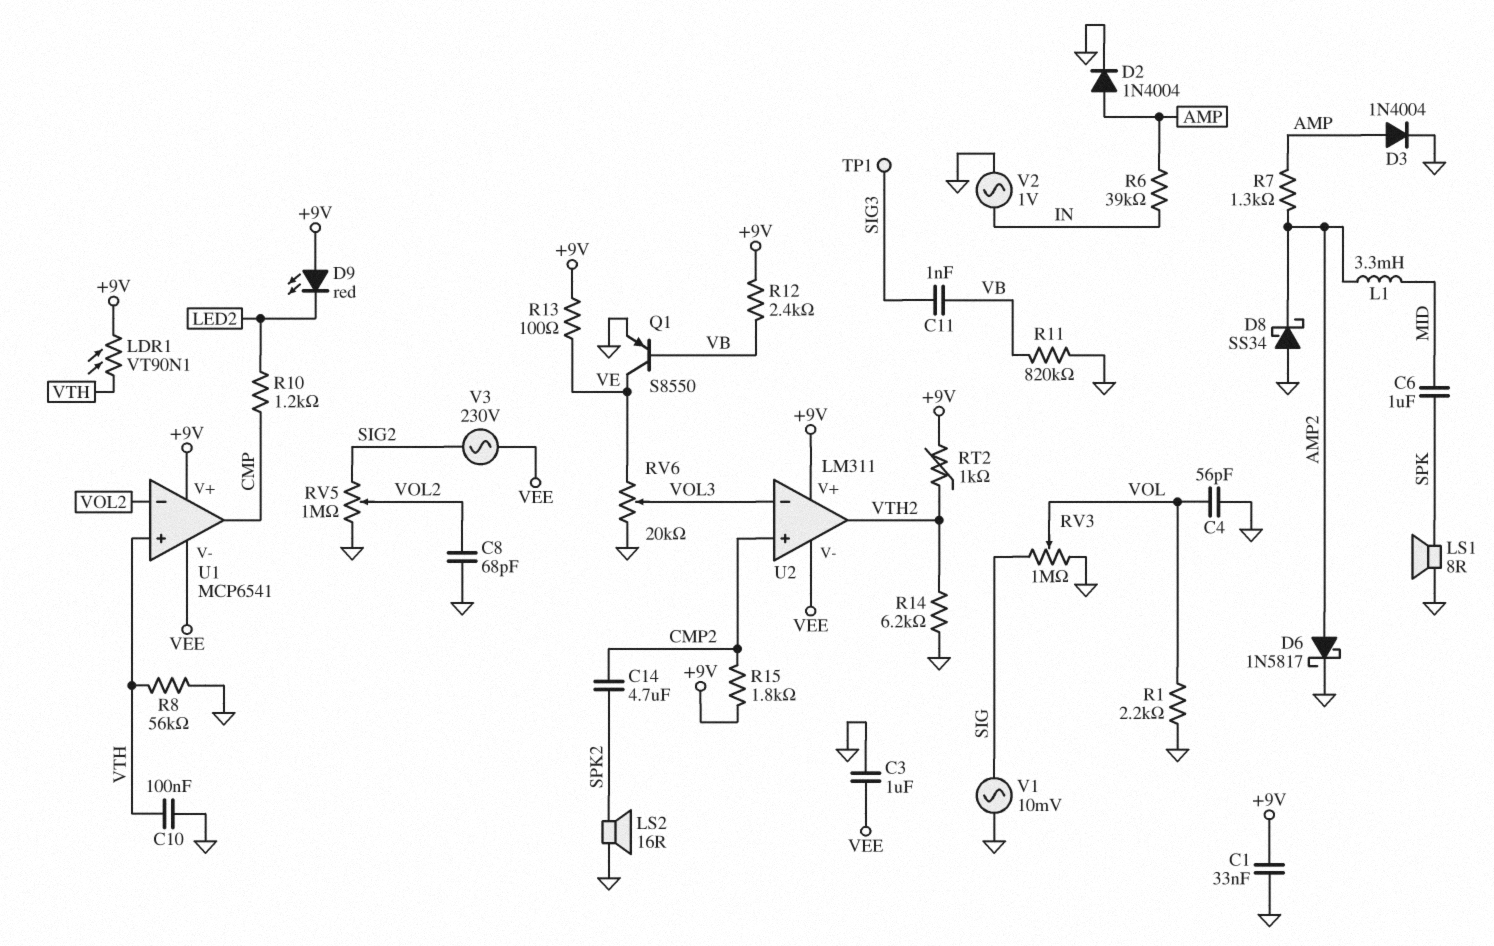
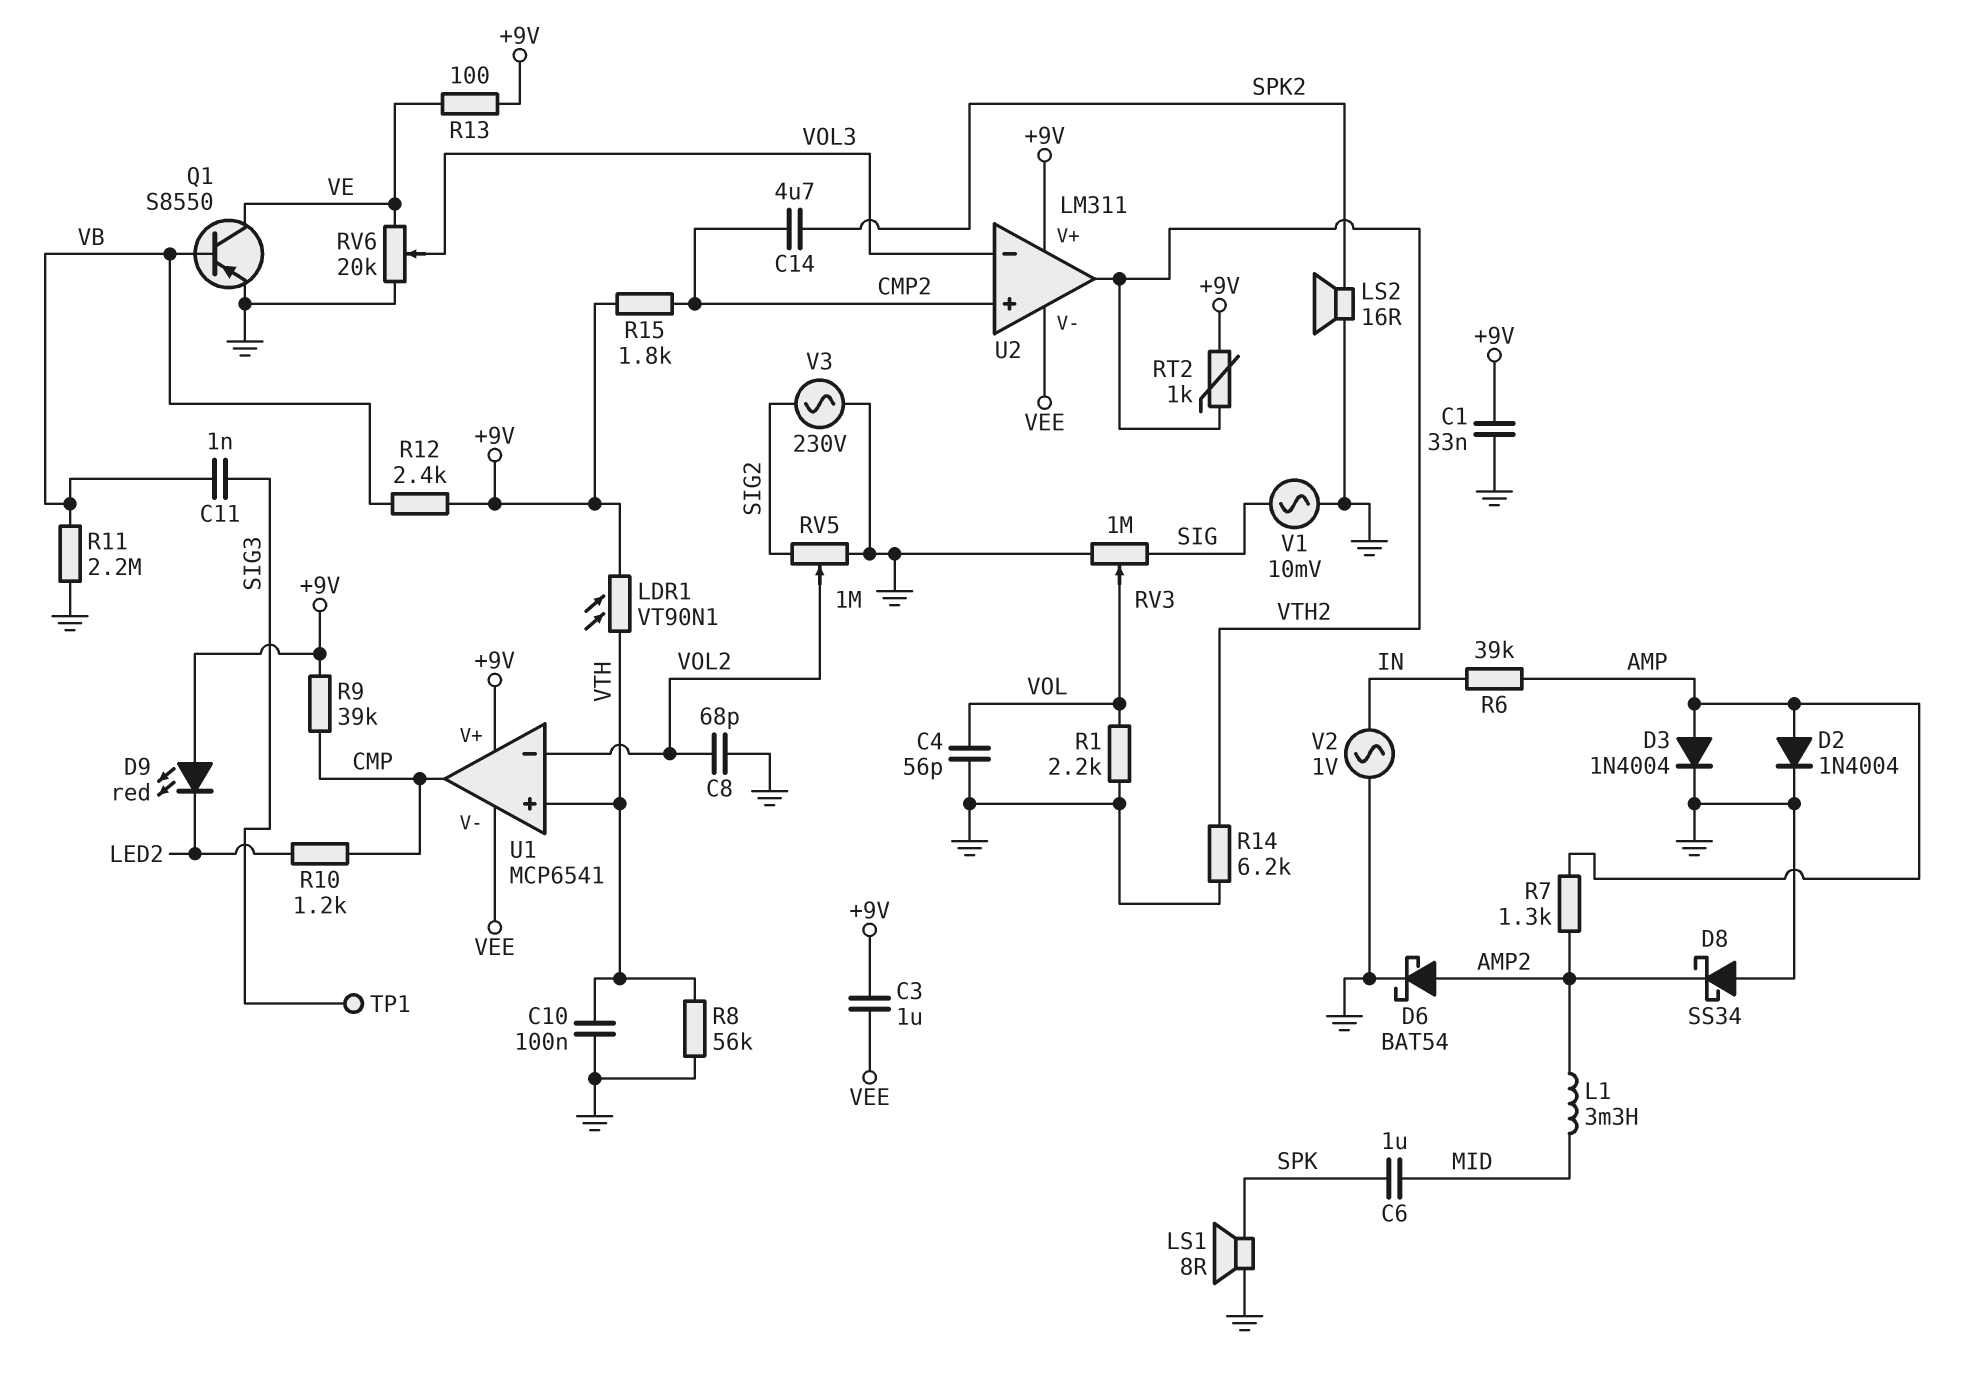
C3: 1uF (GND, VEE) -> 1uF (+9V, VEE)
D6: schottky 1N5817 (A AMP2, K GND) -> schottky BAT54 (A AMP2, K GND)
R9: none -> 39k (+9V, CMP)
R11: 820k (GND, VB) -> 2.2M (GND, VB)
V3: AC 230V (SIG2, VEE) -> AC 230V (GND, SIG2)

